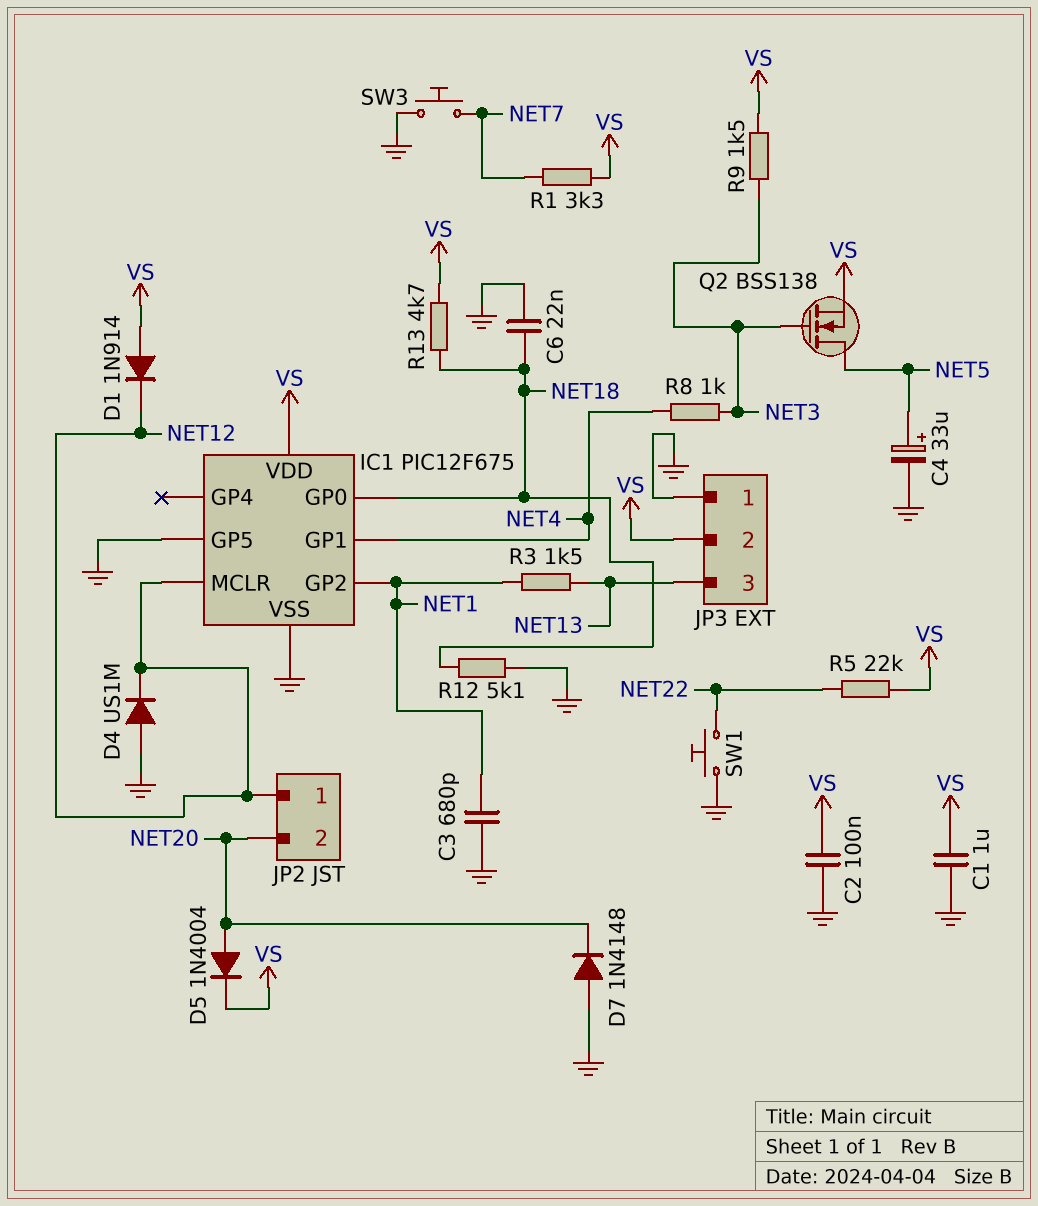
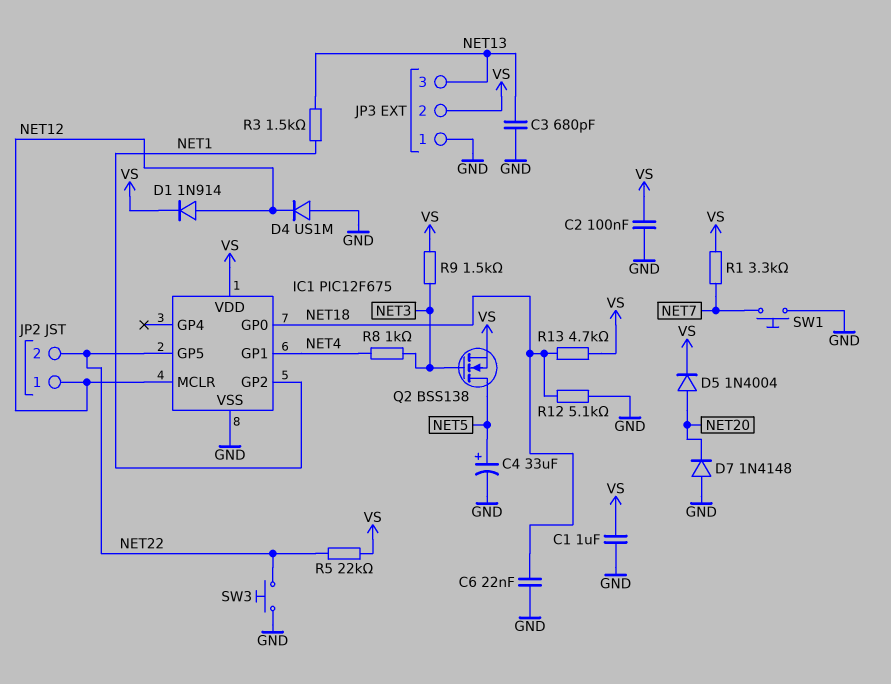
C3: 680pF (GND, NET1) -> 680pF (GND, NET13)
D1: diode 1N914 (A VS, K NET12) -> diode 1N914 (A NET12, K VS)
IC1 pin GP5: GND -> NET22
JP2 pin 2: NET20 -> NET22
SW1: button (GND, NET22) -> button (GND, NET7)
SW3: button (GND, NET7) -> button (GND, NET22)

